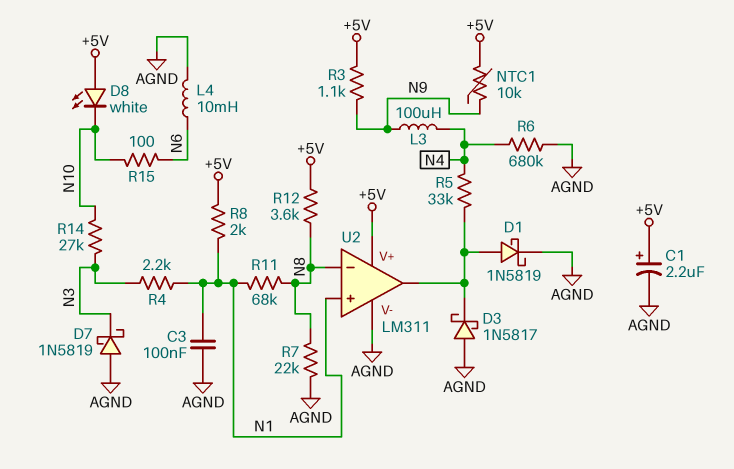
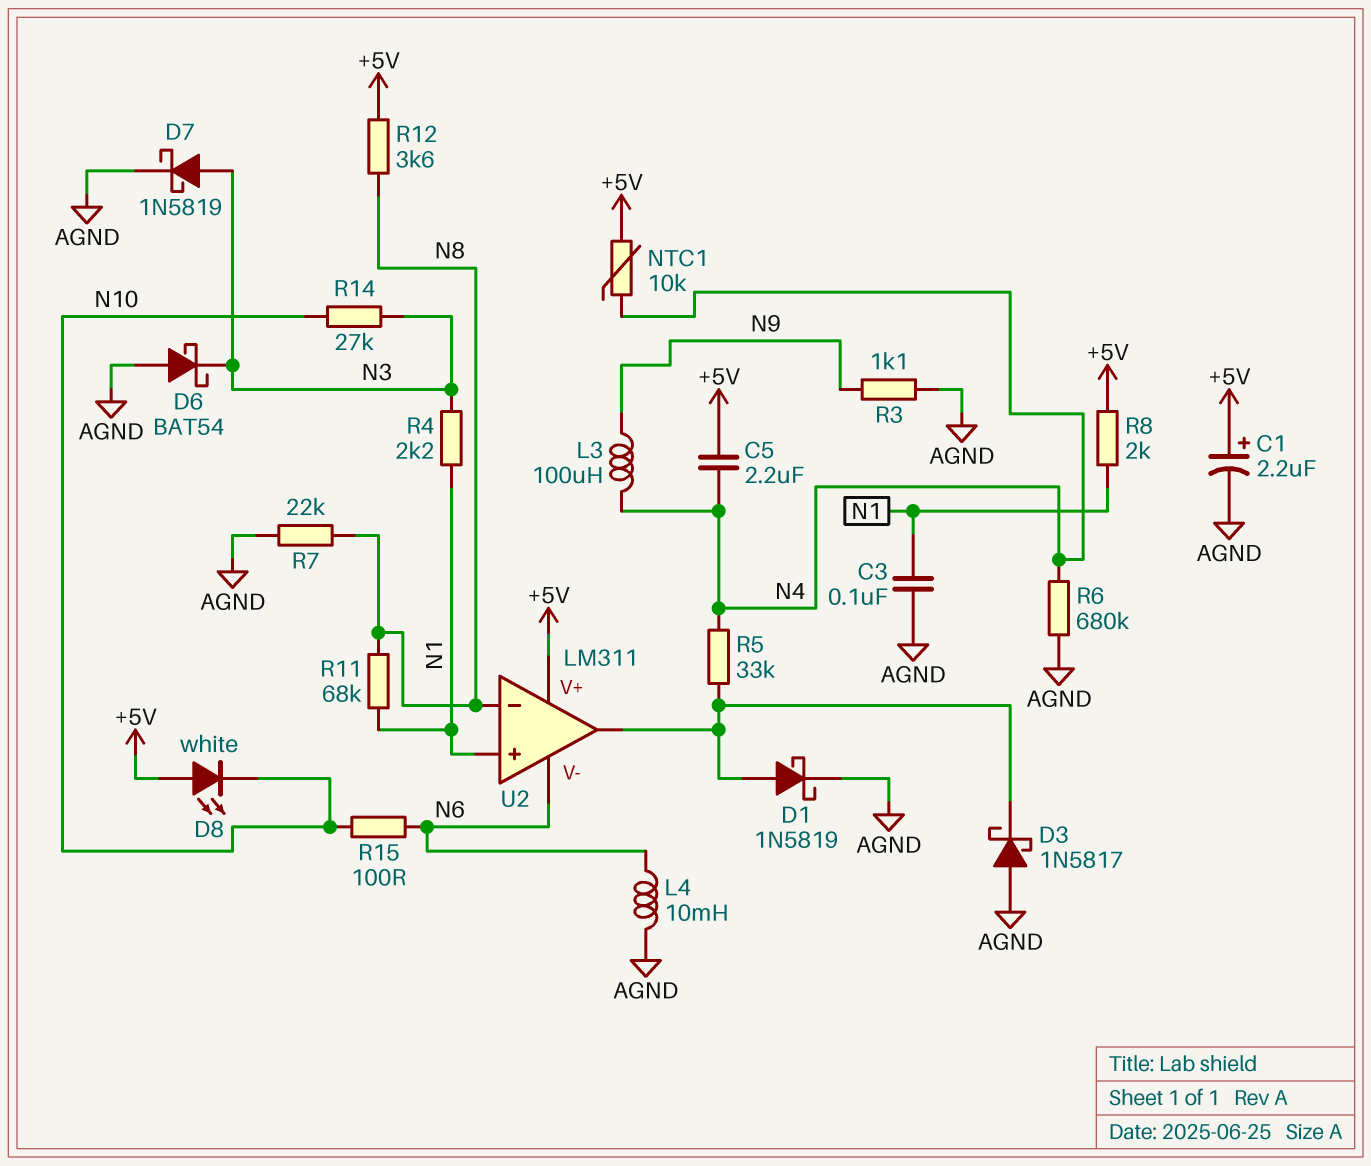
C5: none -> 2.2uF (+5V, N4)
D6: none -> schottky BAT54 (A AGND, K N3)
D7: schottky 1N5819 (A AGND, K N3) -> schottky 1N5819 (A N3, K AGND)
NTC1: 10k (+5V, N9) -> 10k (+5V, N4)
R3: 1.1k (+5V, N9) -> 1.1k (AGND, N9)
U2 pin V-: AGND -> N6

